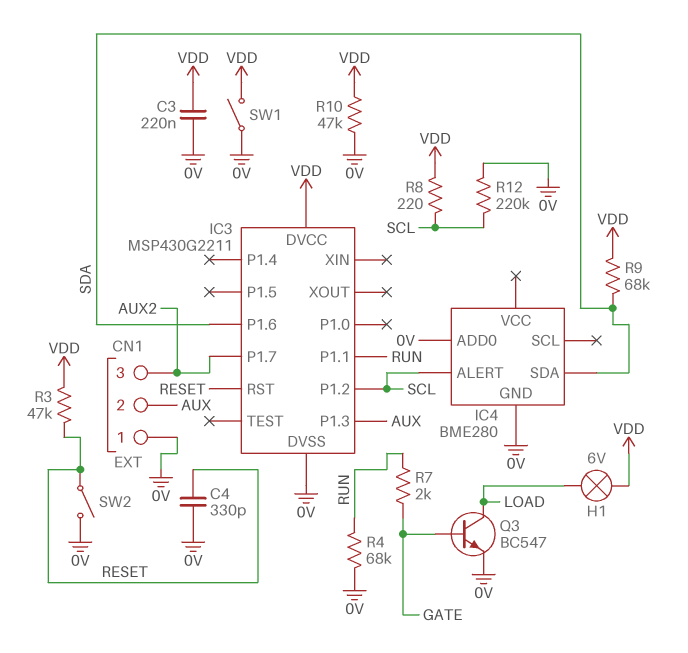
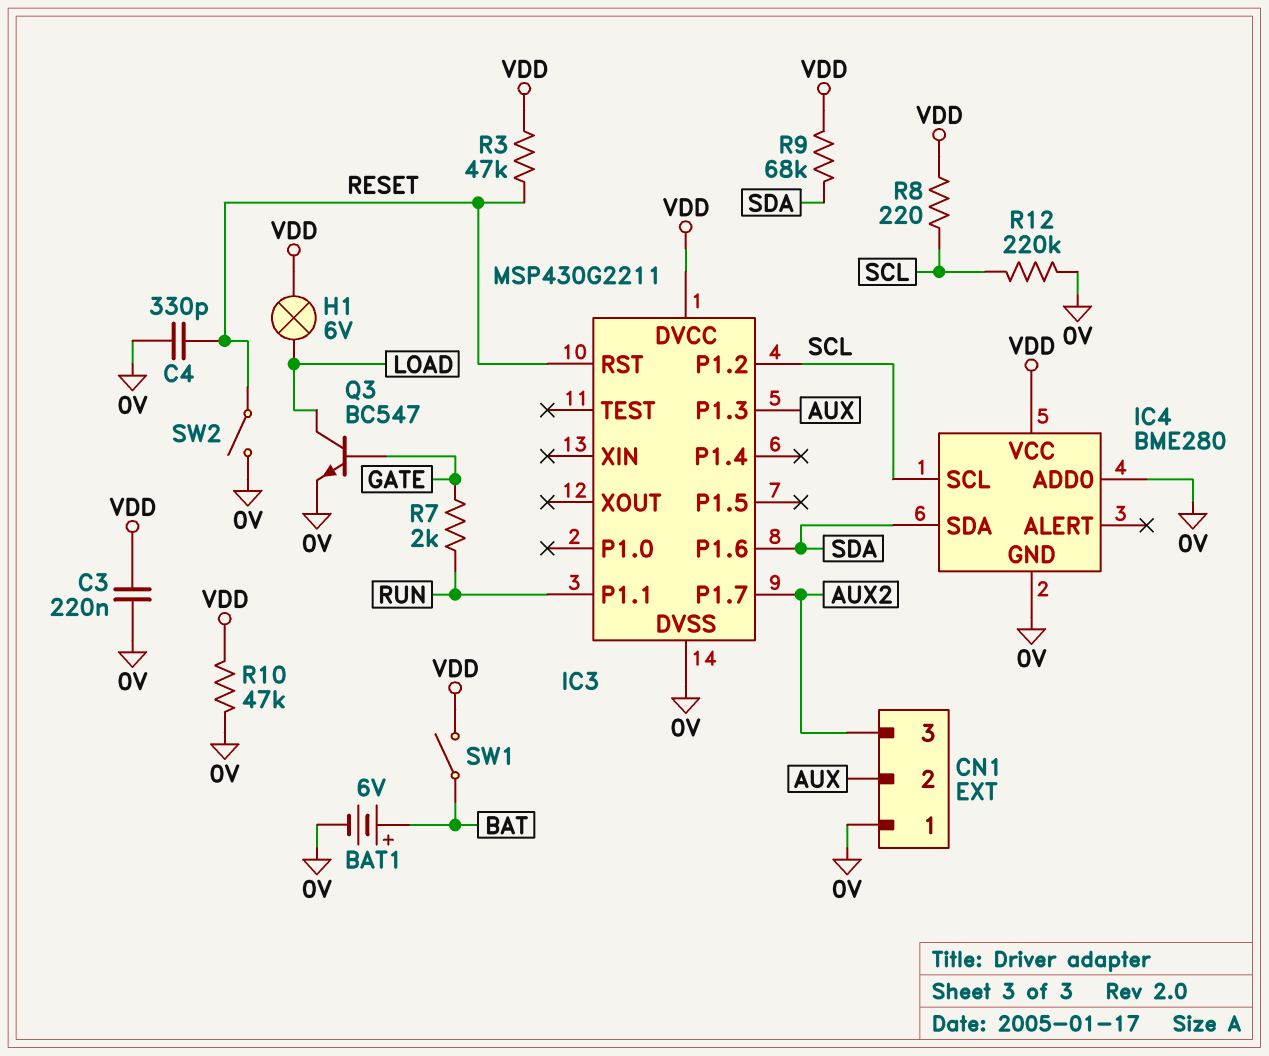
BAT1: none -> 6V (plus BAT, minus 0V)
IC4 pin ALERT: SCL -> none
IC4 pin SCL: none -> SCL
IC4 pin VCC: none -> VDD
R4: 68k (0V, RUN) -> none
SW1: switch (0V, VDD) -> switch (BAT, VDD)

